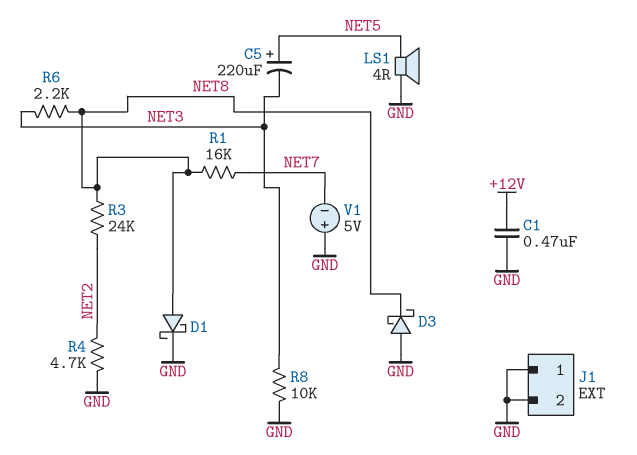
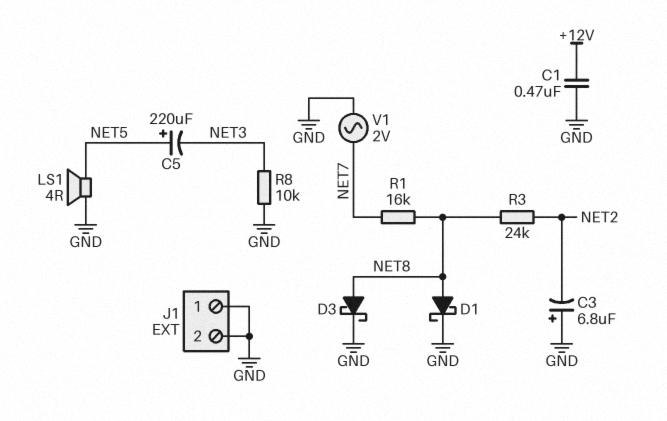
C3: none -> 6.8uF (plus GND, minus NET2)
D3: schottky (A GND, K NET8) -> schottky (A NET8, K GND)
R4: 4.7k (GND, NET2) -> none
R6: 2.2k (NET3, NET8) -> none
V1: 5V (plus GND, minus NET7) -> AC 2V (GND, NET7)

